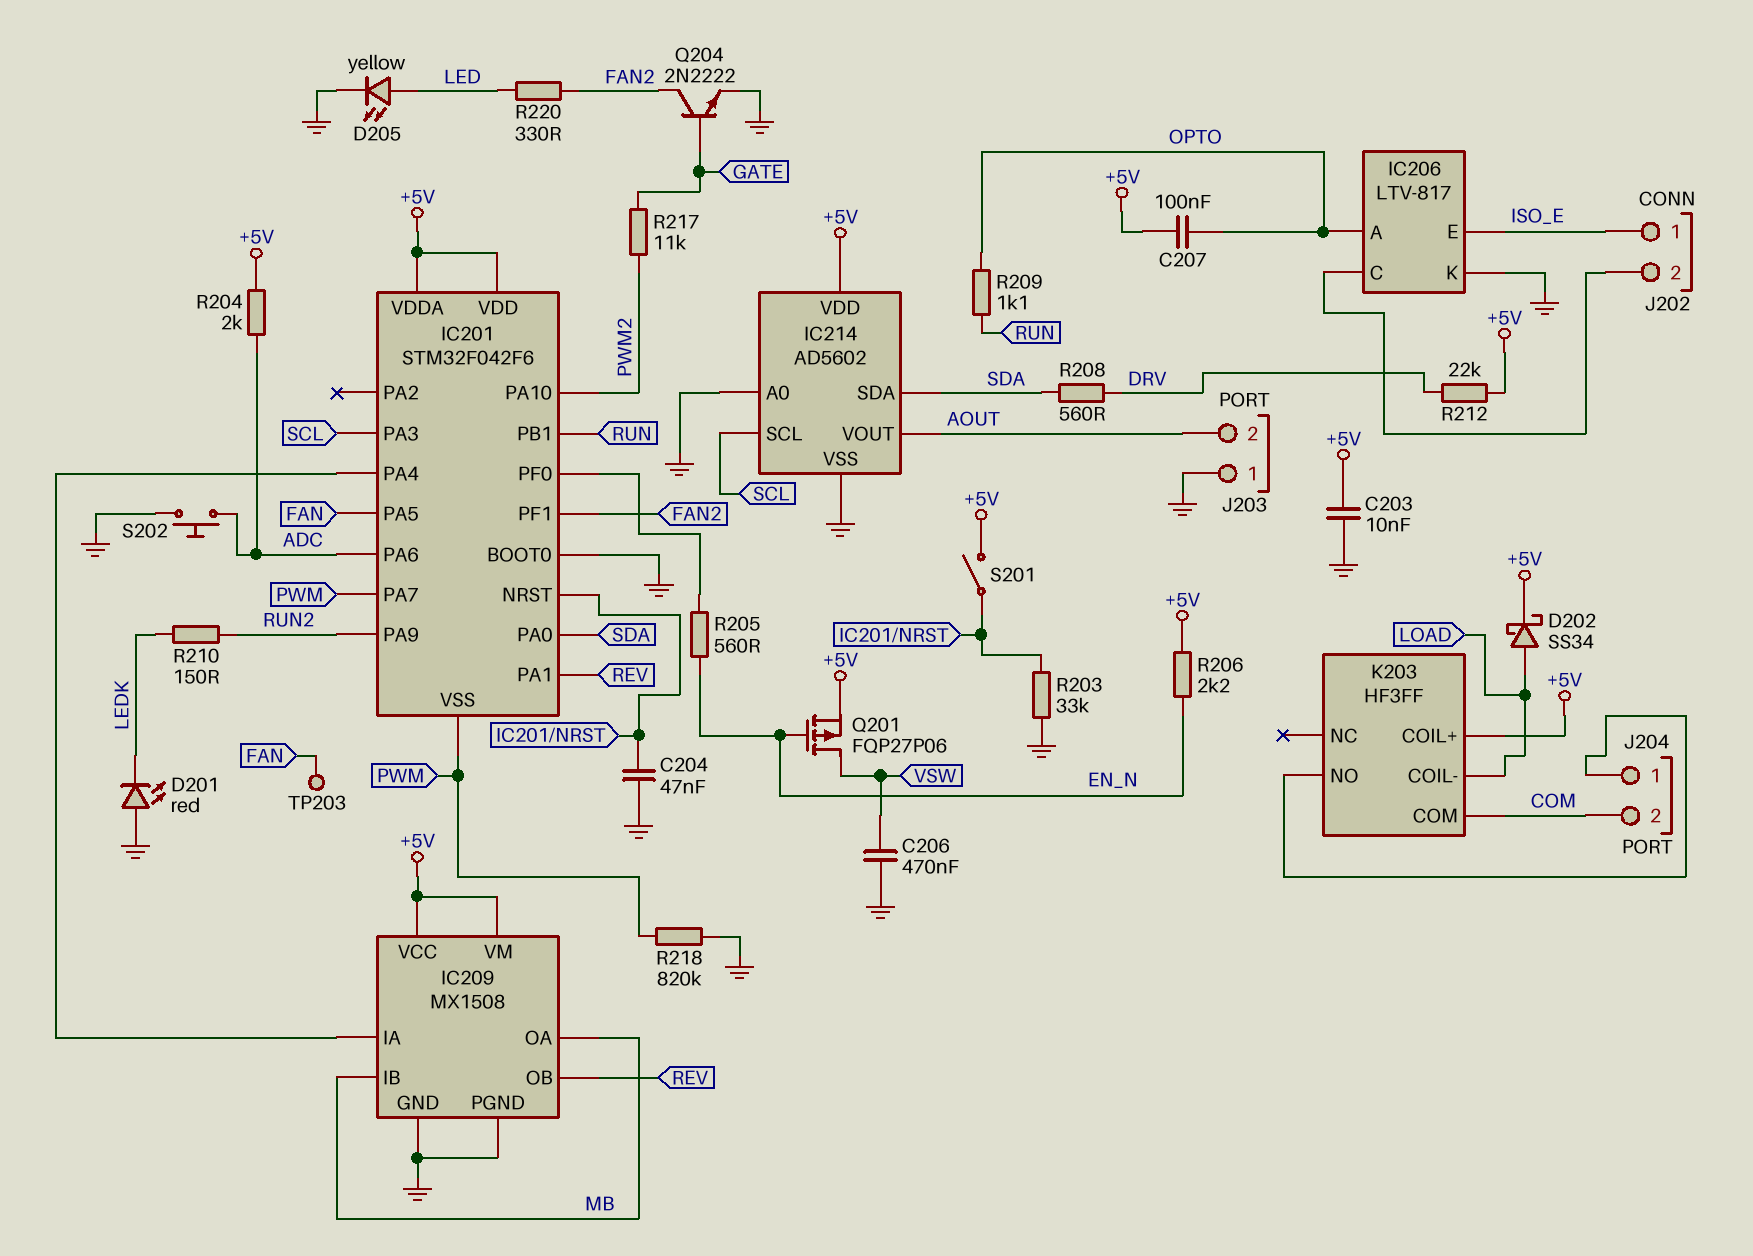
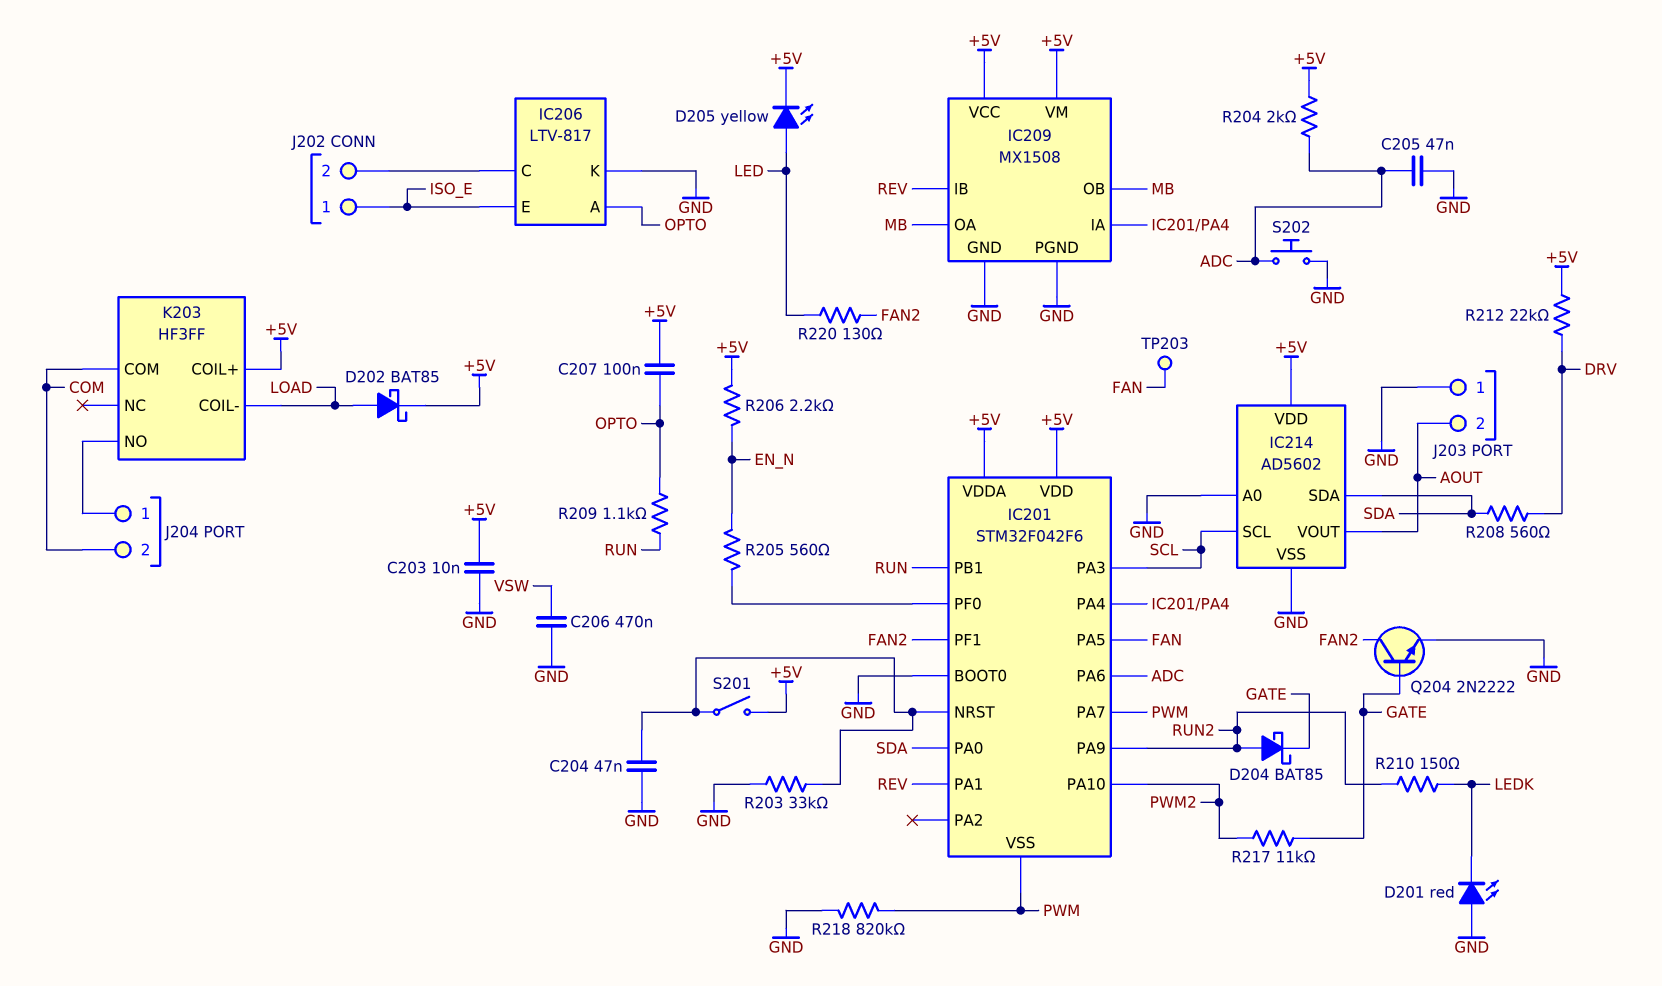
C205: none -> 47nF (ADC, GND)
D202: schottky SS34 (A LOAD, K +5V) -> schottky BAT85 (A LOAD, K +5V)
D204: none -> schottky BAT85 (A RUN2, K GATE)
D205: LED yellow (A LED, K GND) -> LED yellow (A LED, K +5V)
IC209 pin IB: MB -> REV
IC209 pin OB: REV -> MB
Q201: PMOS FQP27P06 (G EN_N, D VSW, S +5V) -> none
R220: 330 (FAN2, LED) -> 130 (FAN2, LED)

